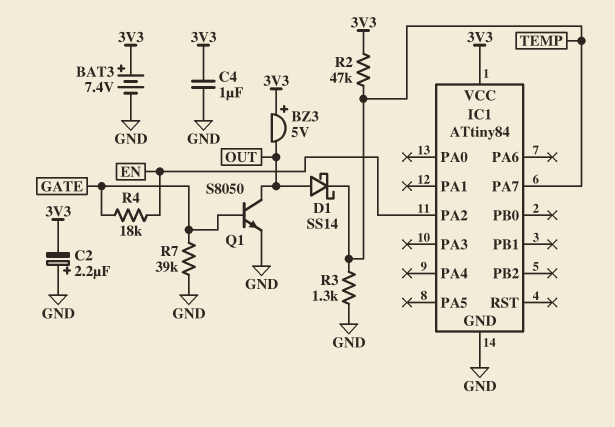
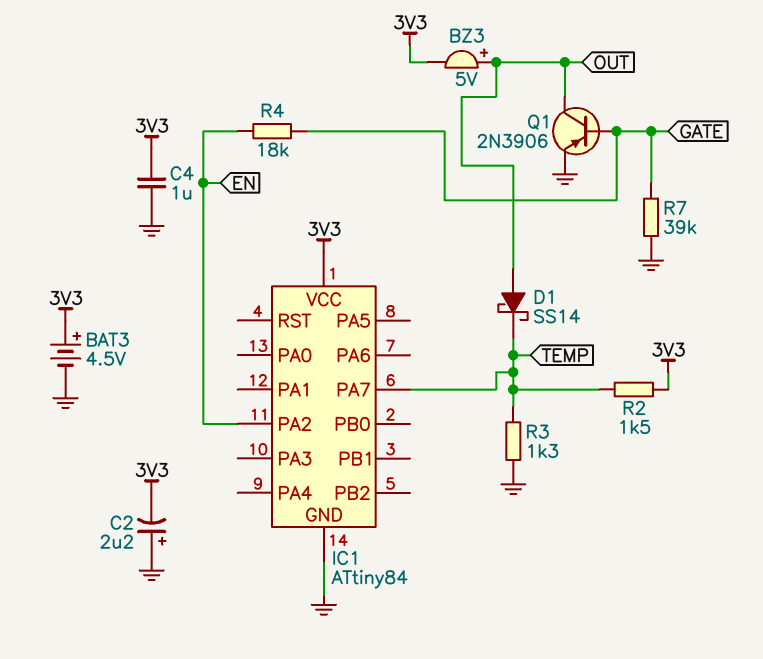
BAT3: 7.4V (plus 3V3, minus GND) -> 4.5V (plus 3V3, minus GND)
BZ3: buzzer 5V (plus 3V3, minus OUT) -> buzzer 5V (plus OUT, minus 3V3)
Q1: NPN S8050 (B GATE, C OUT, E GND) -> PNP 2N3906 (B GATE, C OUT, E GND)
R2: 47k (3V3, TEMP) -> 1.5k (3V3, TEMP)

